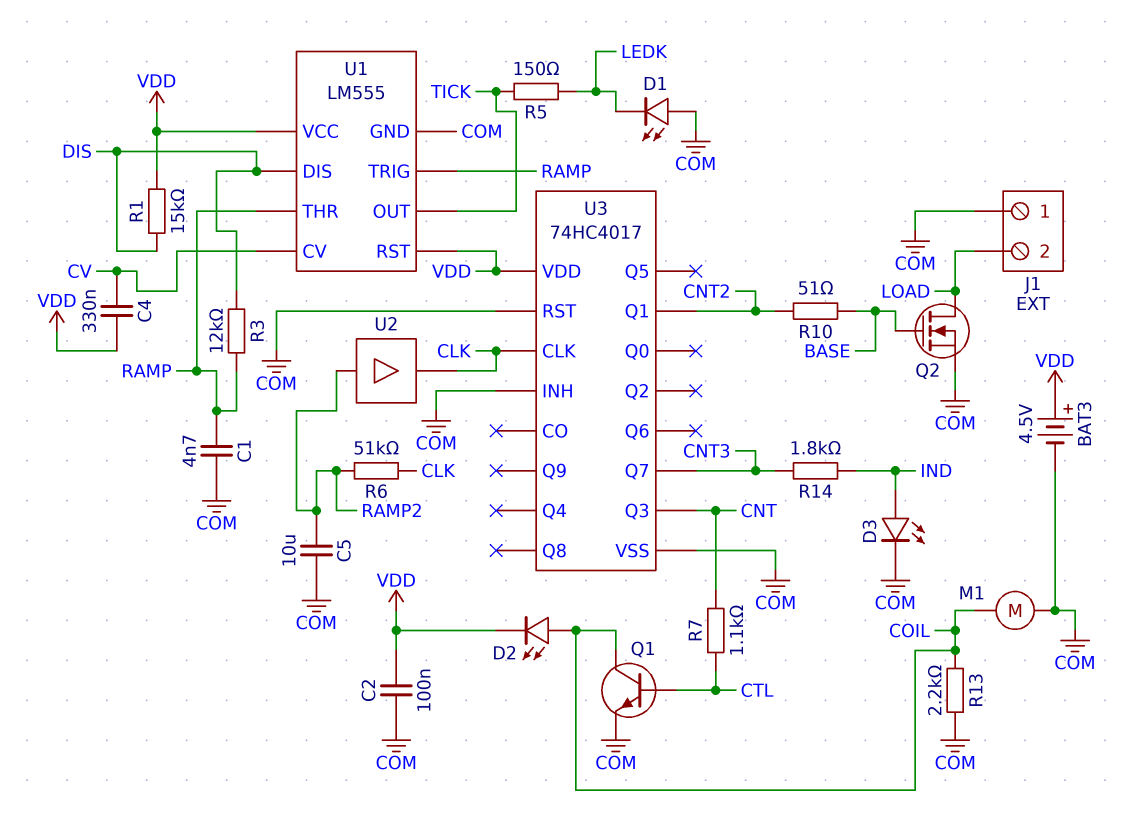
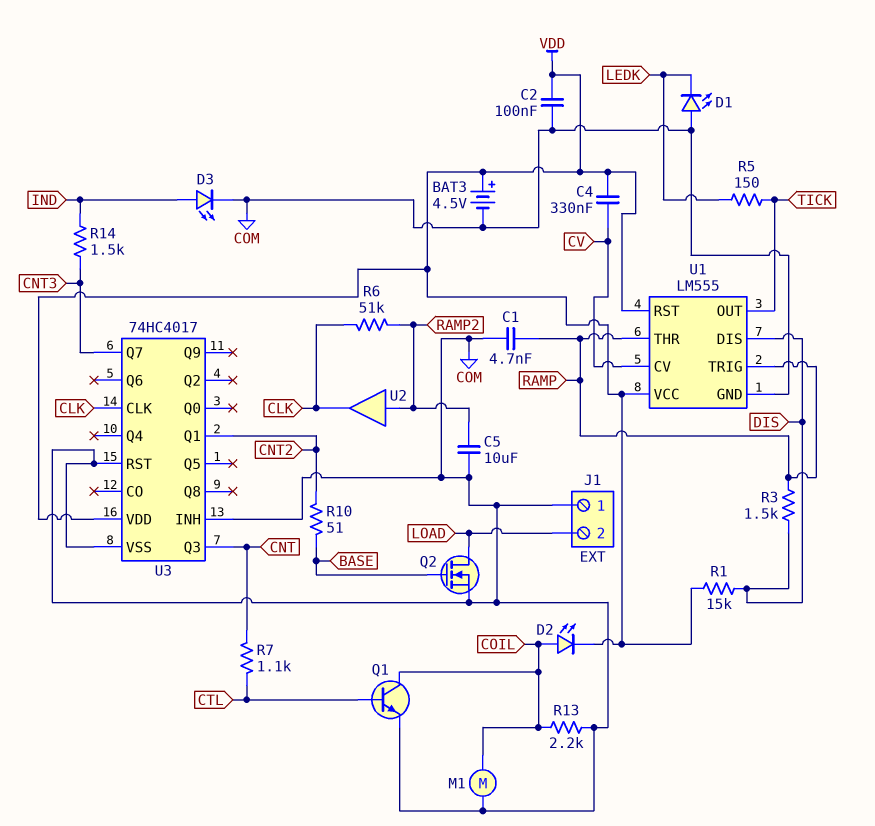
R3: 12k (DIS, RAMP) -> 1.5k (DIS, RAMP)
R14: 1.8k (CNT3, IND) -> 1.5k (CNT3, IND)

